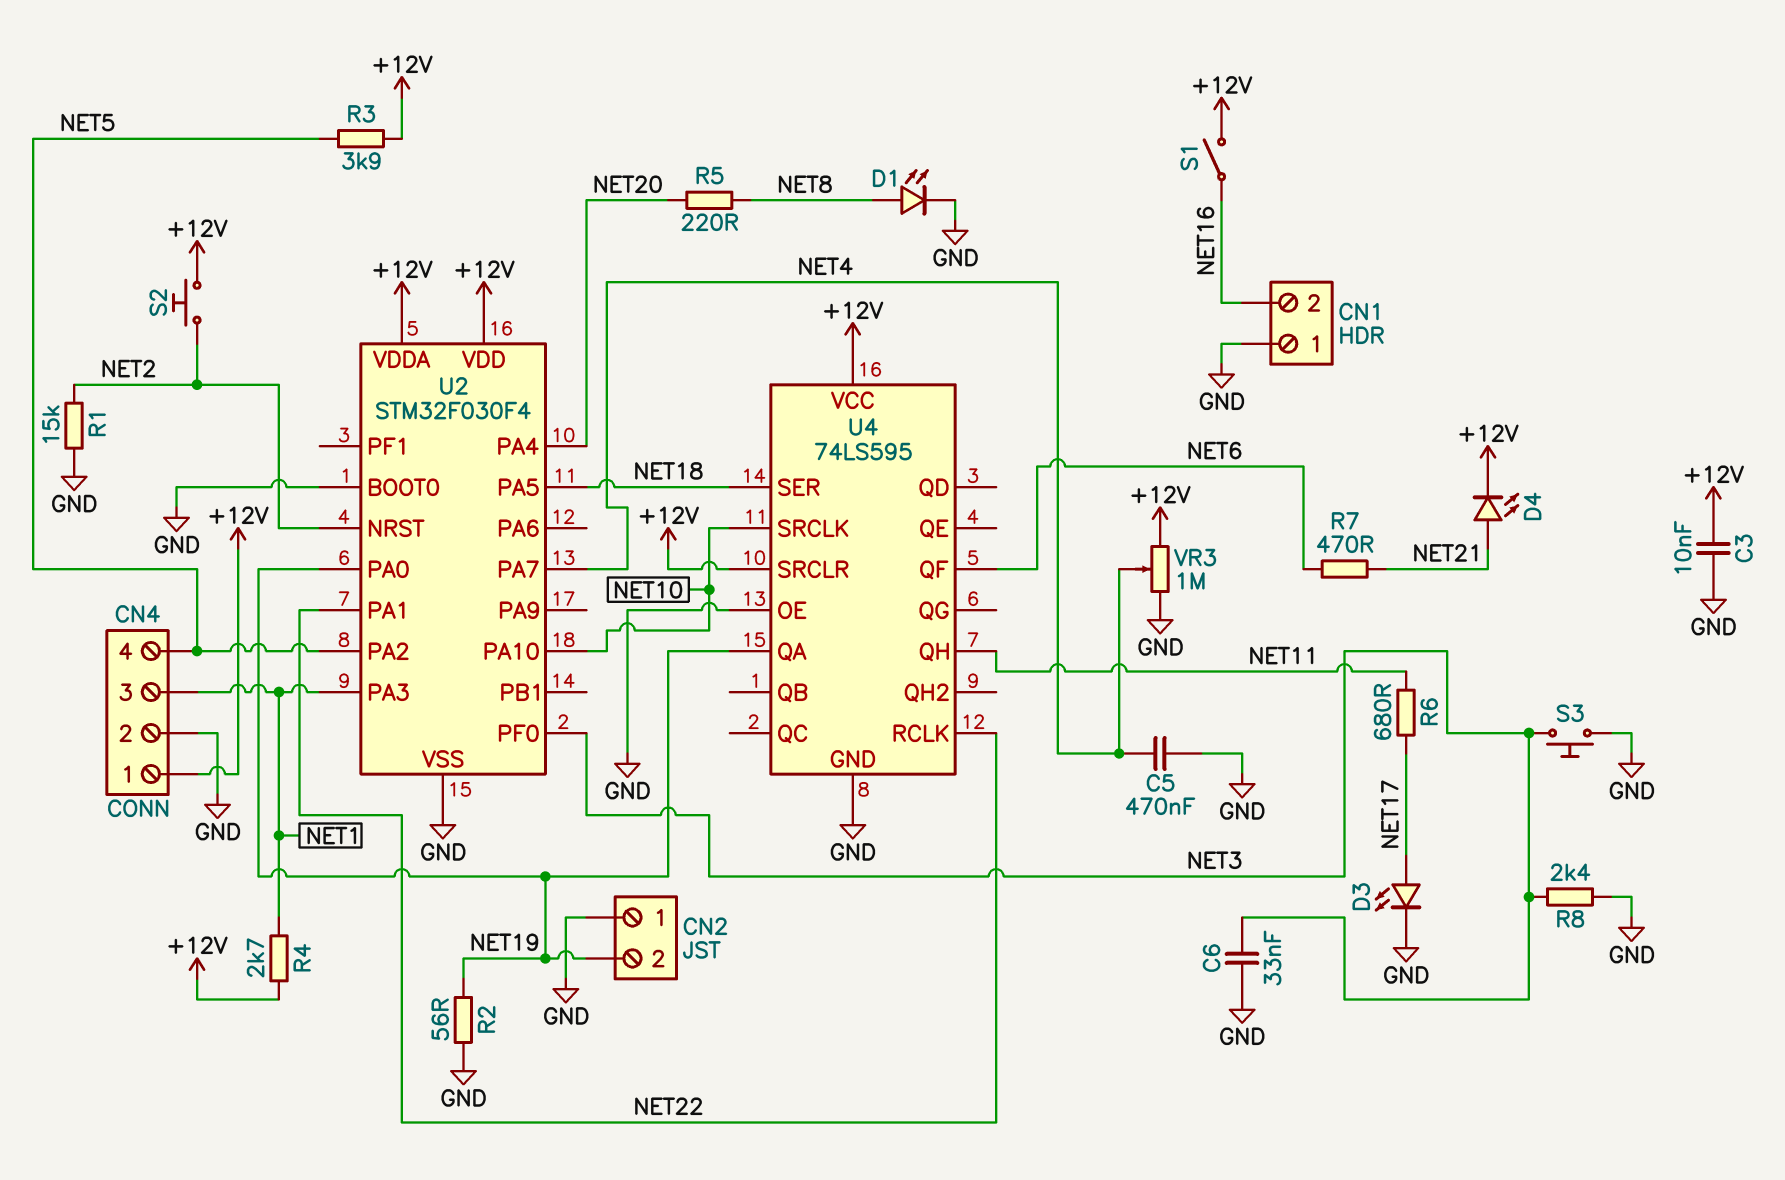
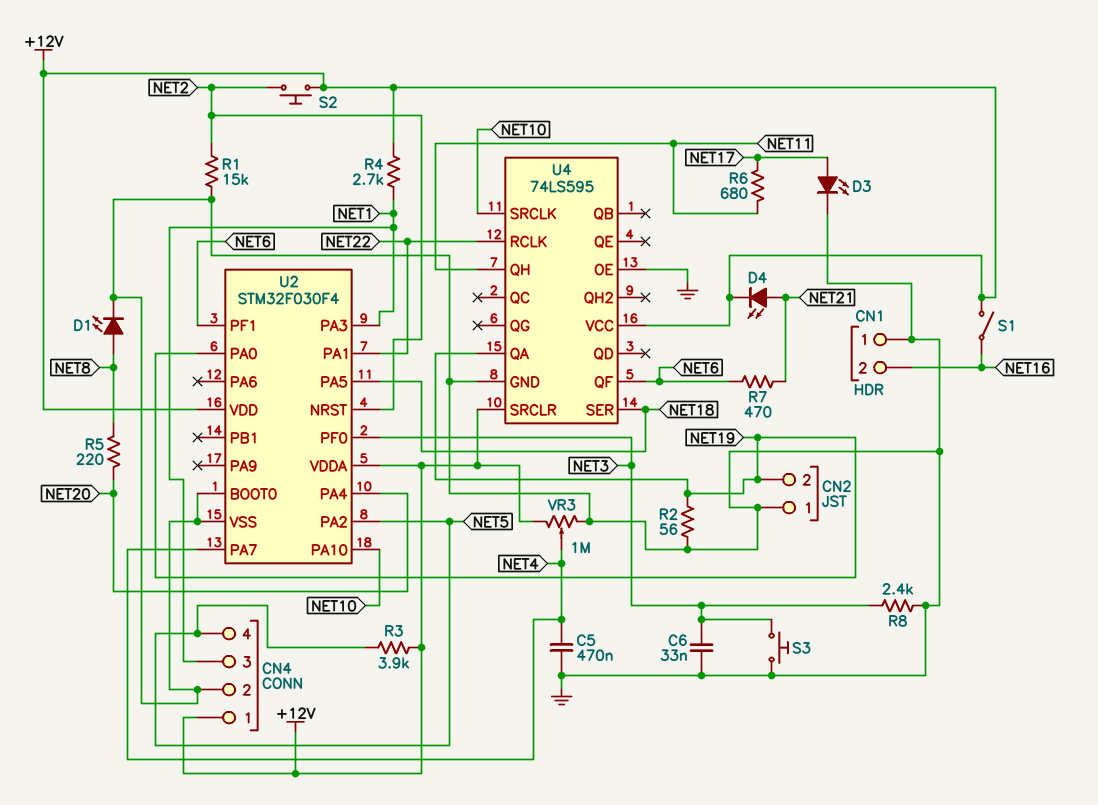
C3: 10nF (+12V, GND) -> none
U2 pin PF1: none -> NET6

